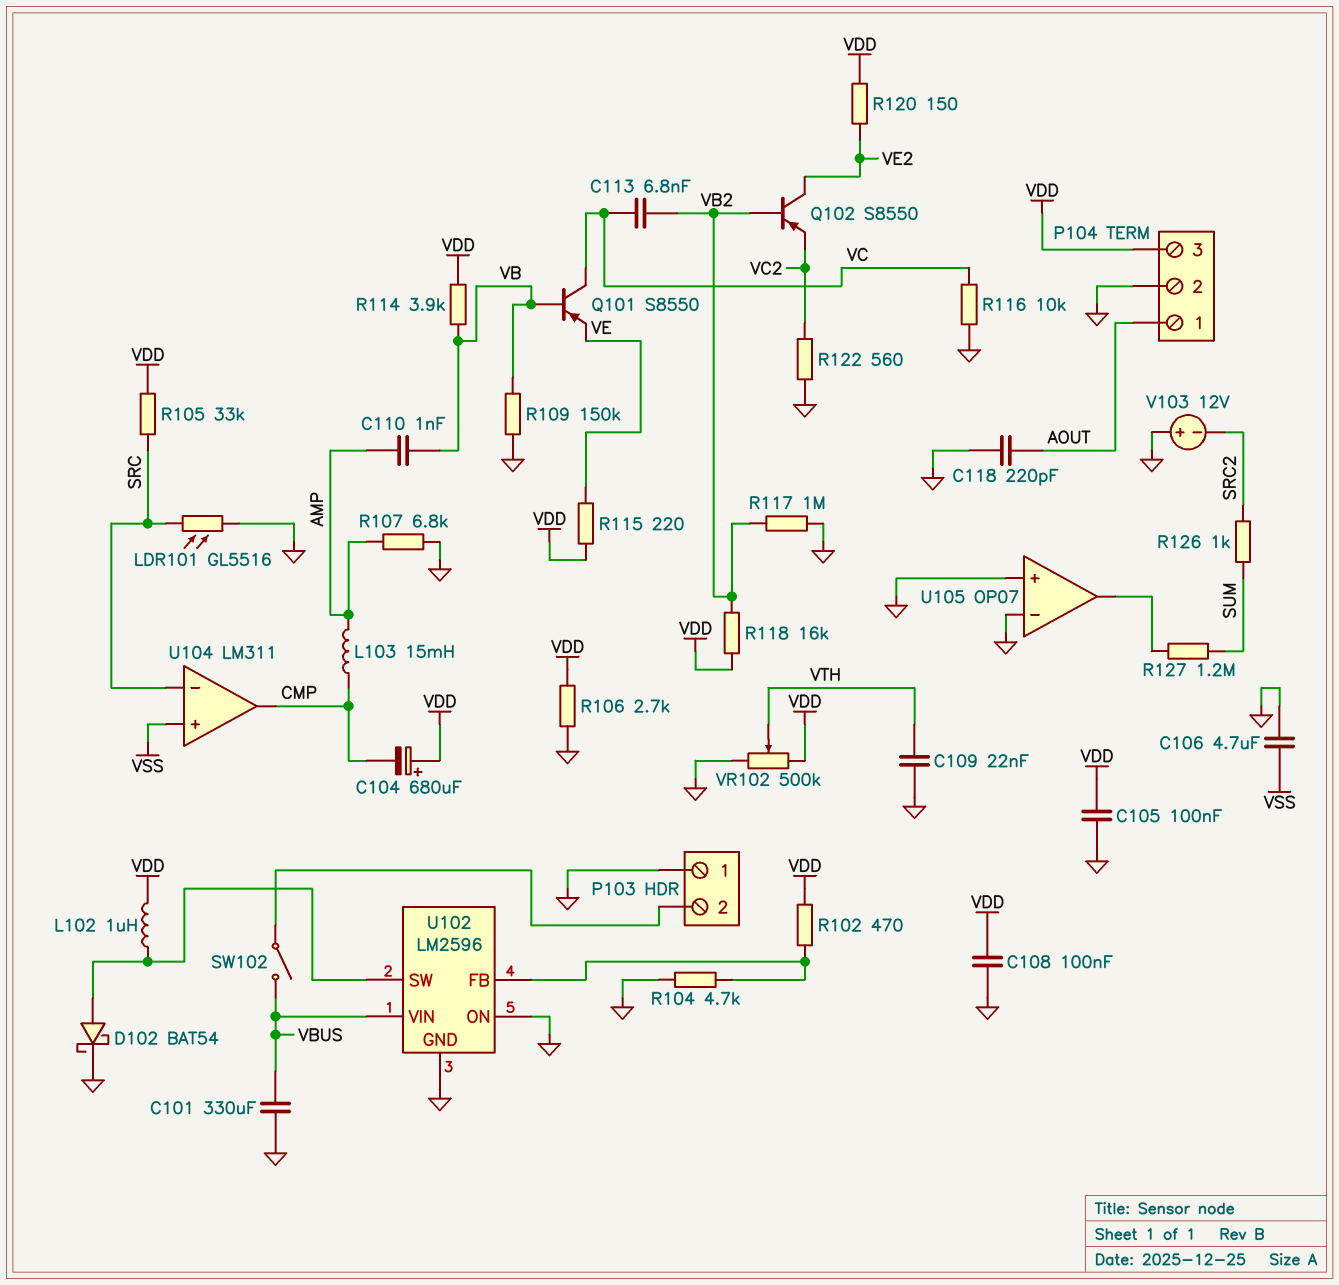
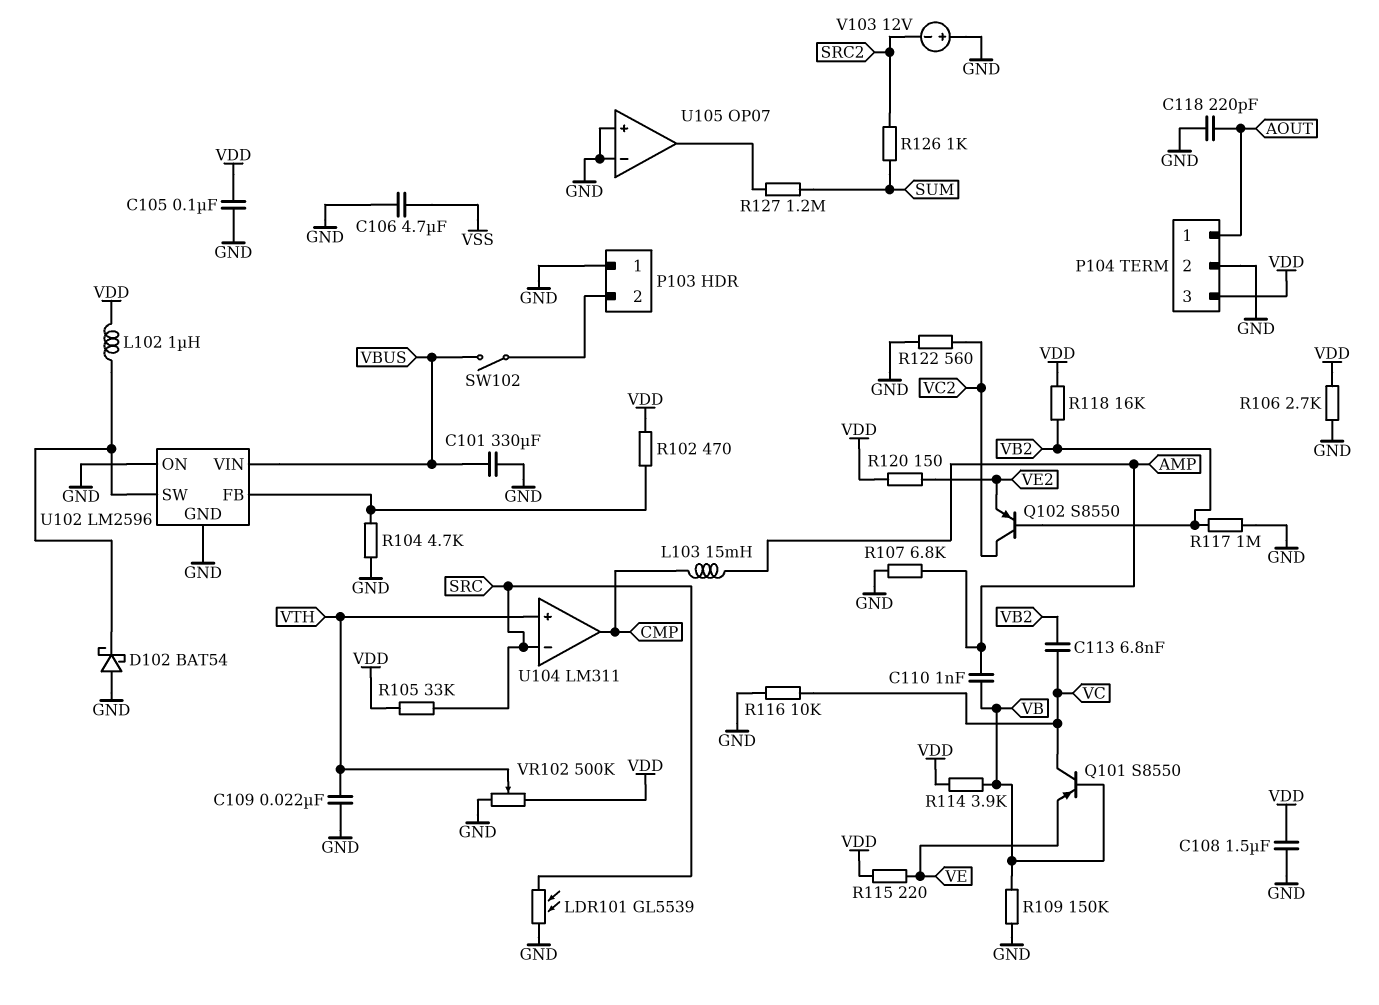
C104: 680uF (plus VDD, minus CMP) -> none
C108: 100nF (GND, VDD) -> 1.5uF (GND, VDD)
D102: schottky BAT54 (A U102/SW, K GND) -> schottky BAT54 (A GND, K U102/SW)
LDR101: GL5516 (GND, SRC) -> GL5539 (GND, SRC)
Q102: PNP S8550 (B VB2, C VE2, E VC2) -> PNP S8550 (B VB2, C VC2, E VE2)
U104 pin in+: VSS -> VTH

